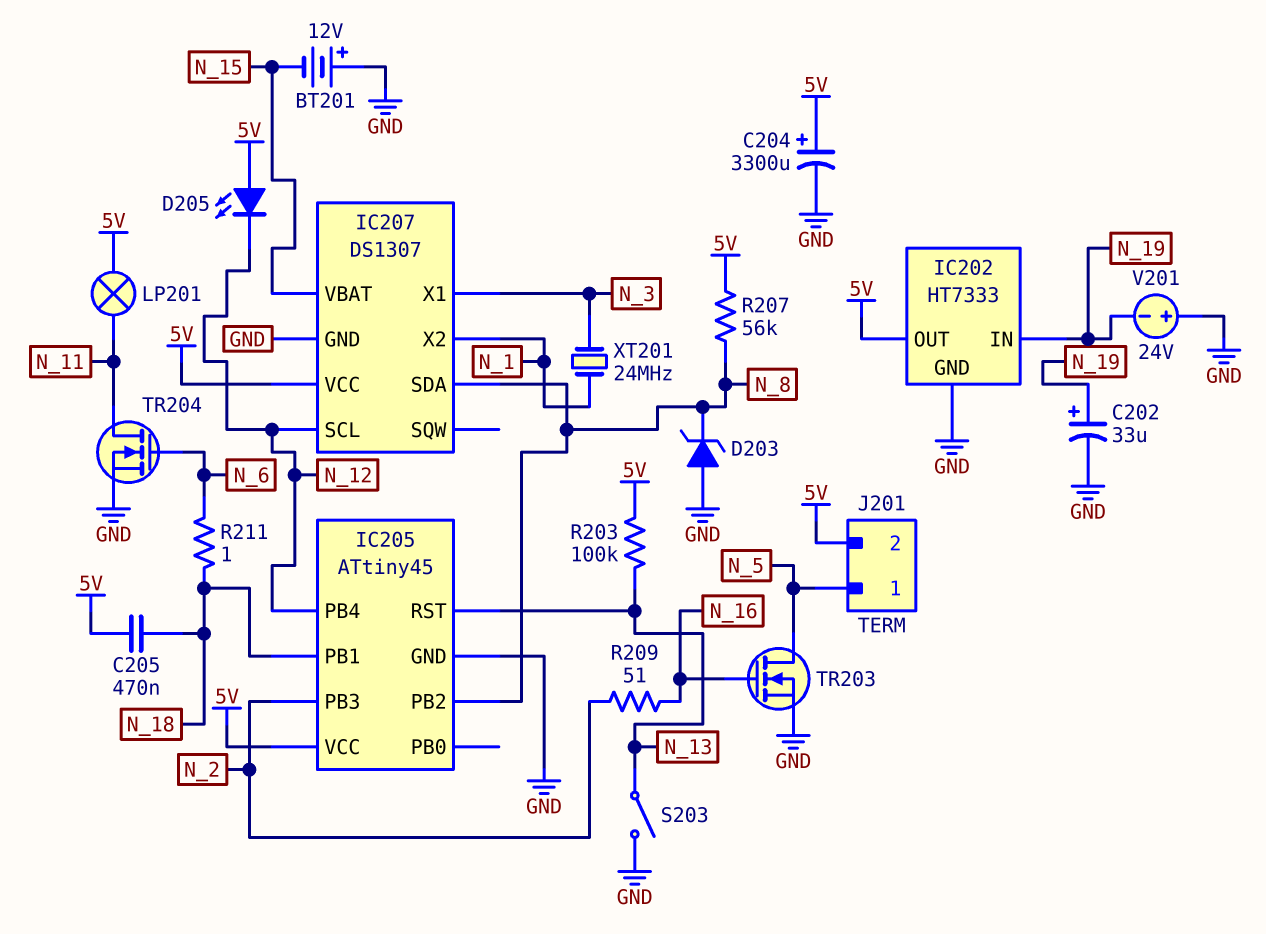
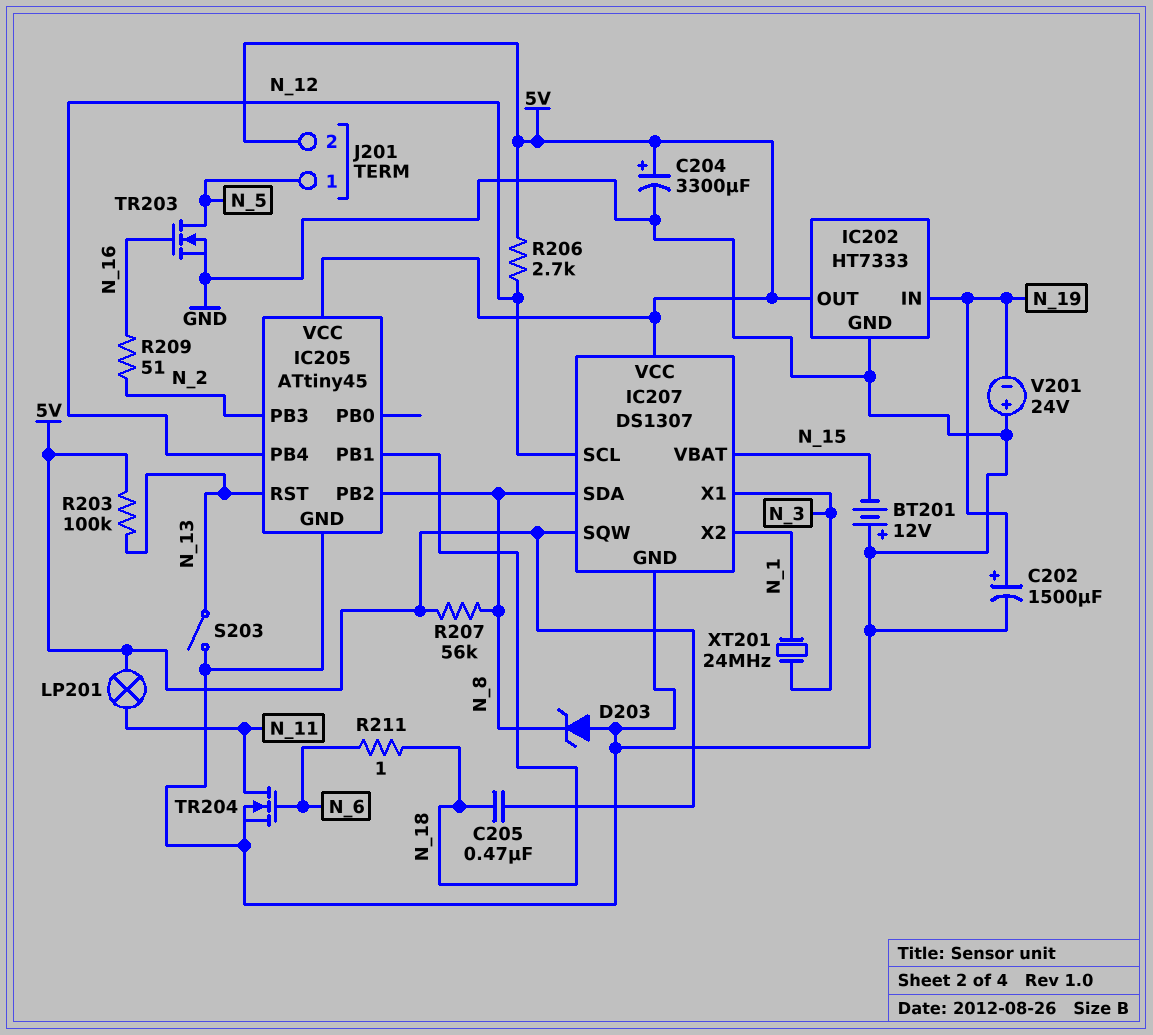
C202: 33uF (plus N_19, minus GND) -> 1500uF (plus N_19, minus GND)
D205: LED (A 5V, K N_12) -> none
IC207 pin SQW: none -> 5V
R206: none -> 2.7k (5V, N_12)

